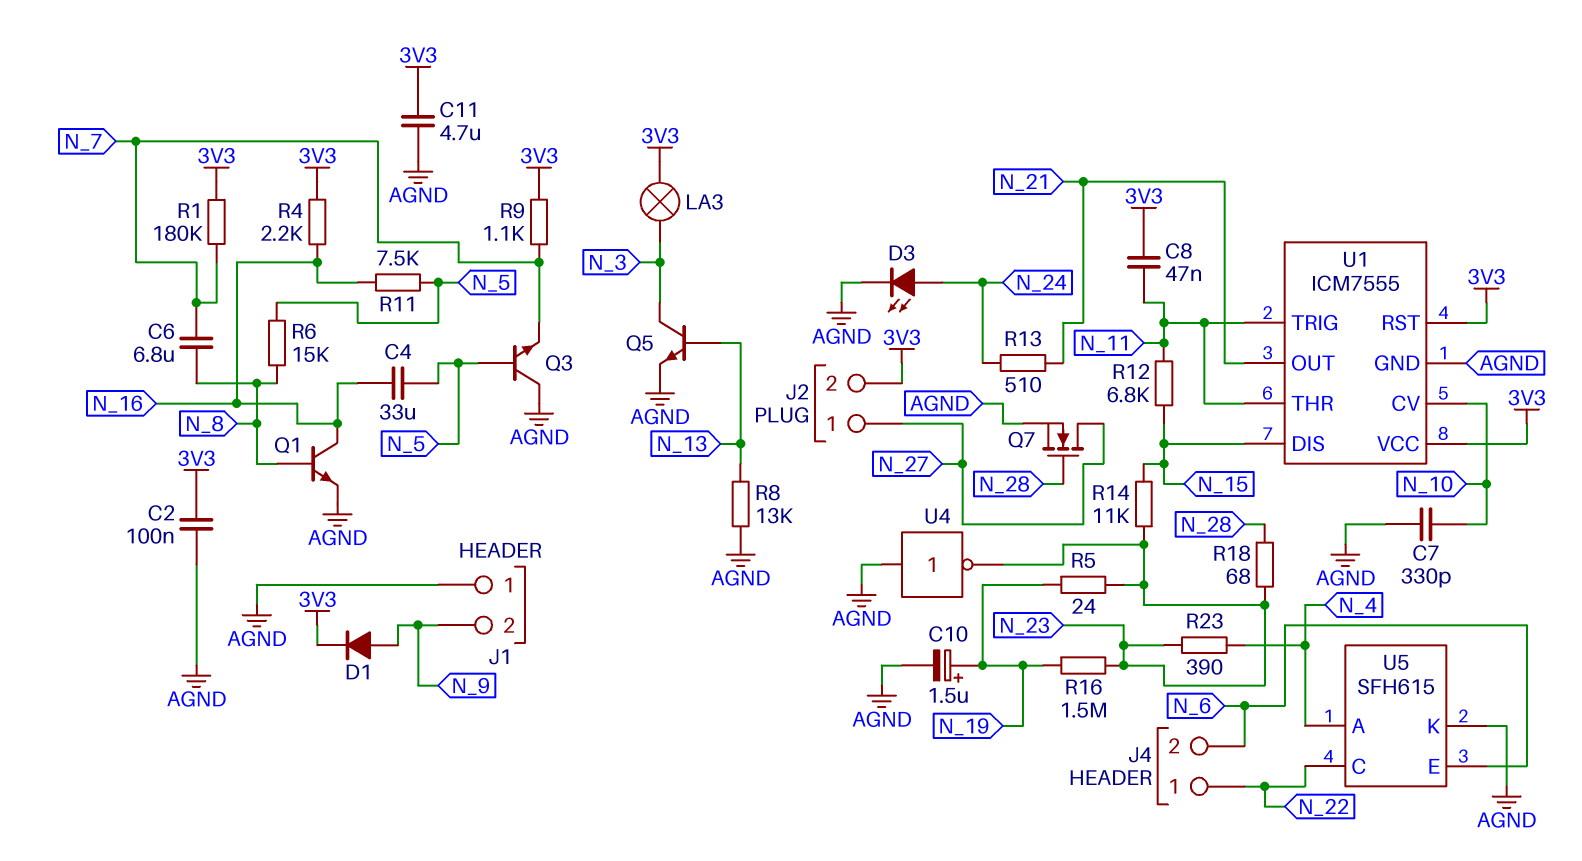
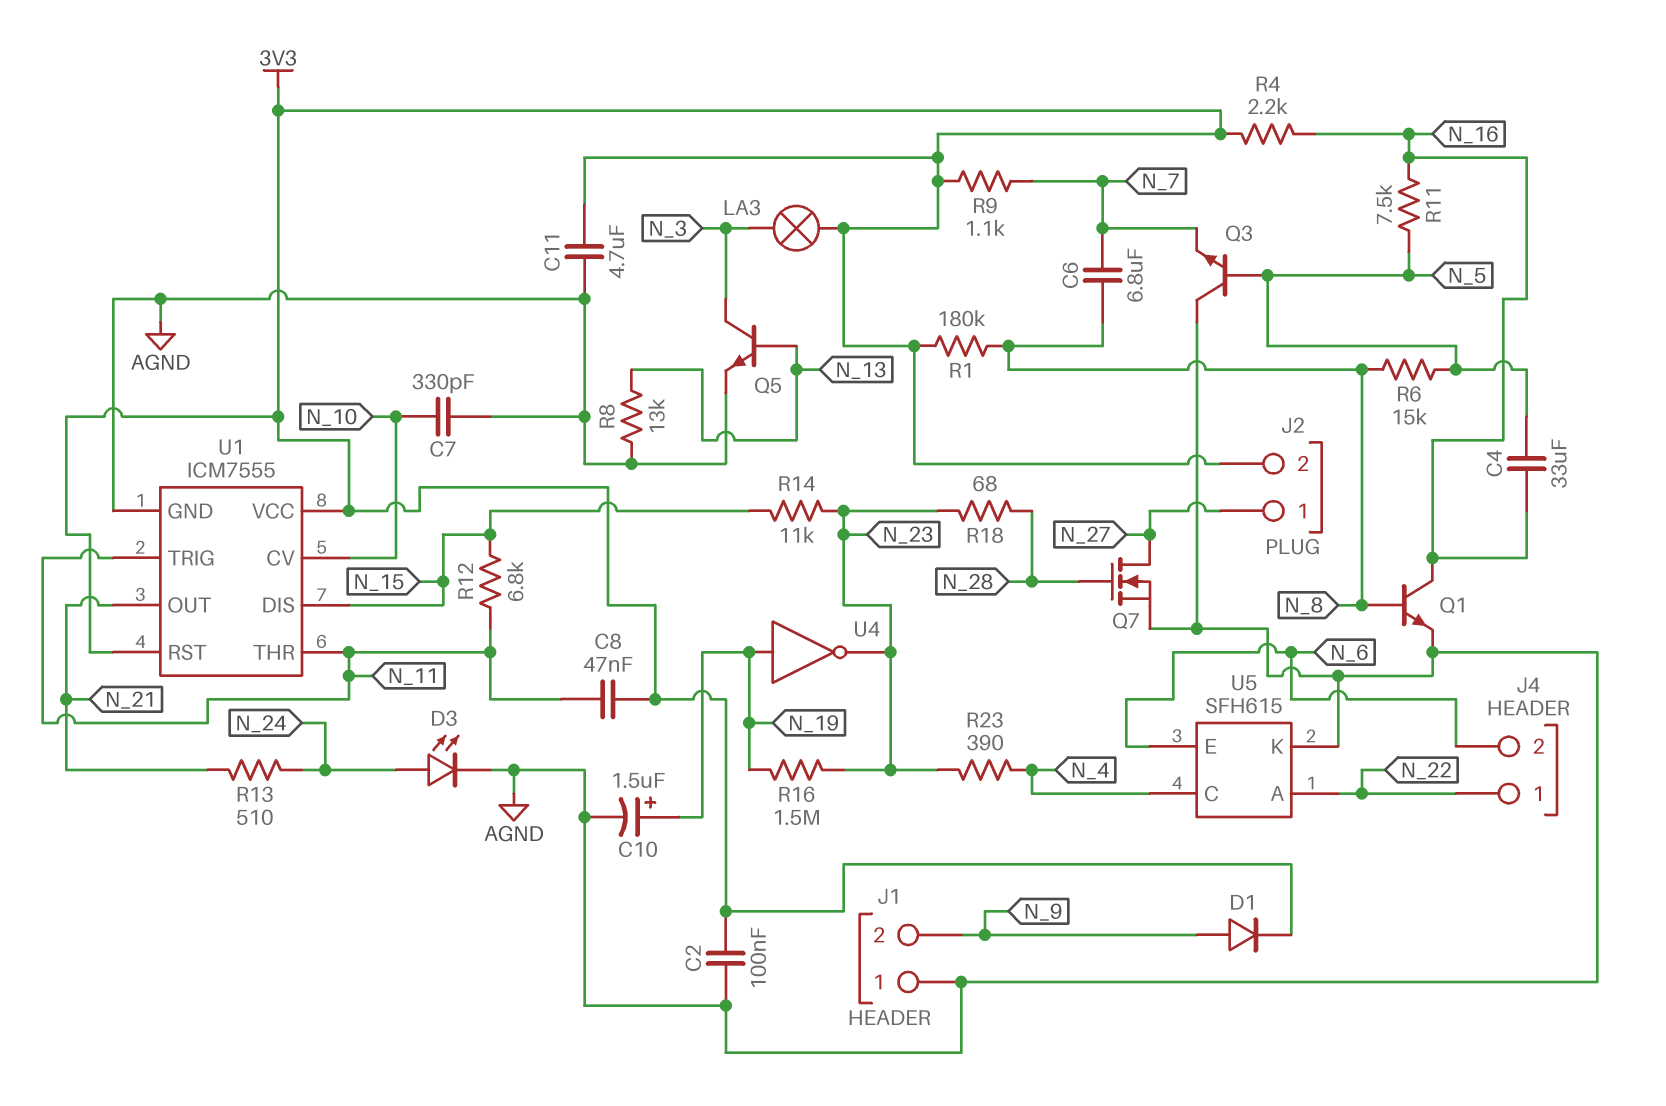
R1: 180k (3V3, N_7) -> 180k (3V3, N_8)
R5: 24 (N_19, N_23) -> none
U4: NOT (in AGND, out N_23) -> NOT (in N_19, out N_23)
U5 pin A: N_4 -> N_22
U5 pin C: N_22 -> N_4

